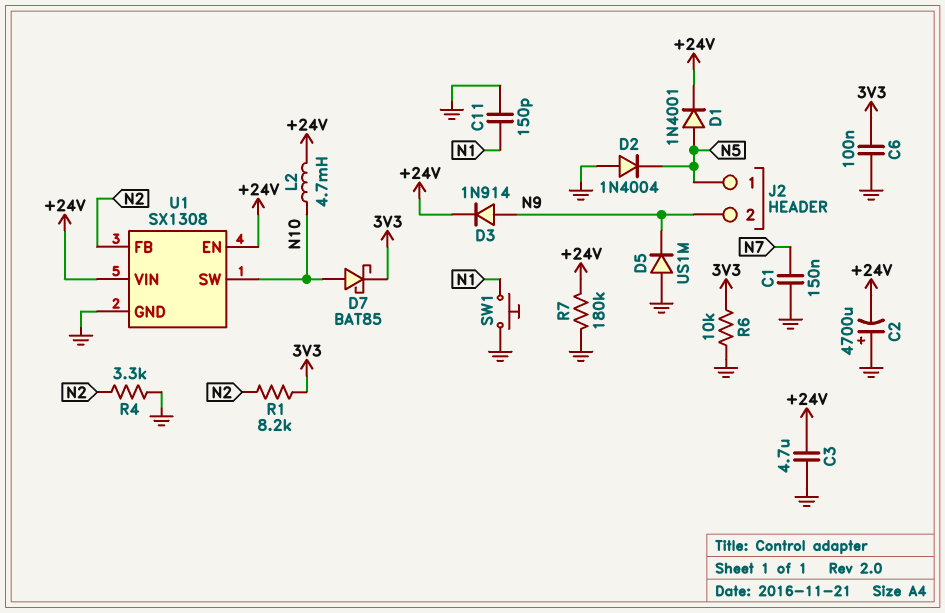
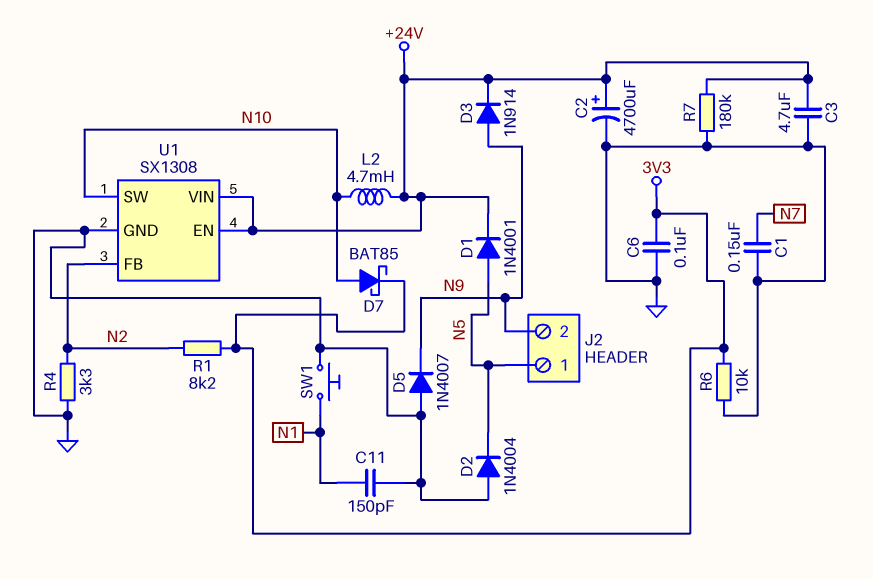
C2: 4700uF (plus GND, minus +24V) -> 4700uF (plus +24V, minus GND)
D5: diode US1M (A GND, K N9) -> diode 1N4007 (A GND, K N9)

